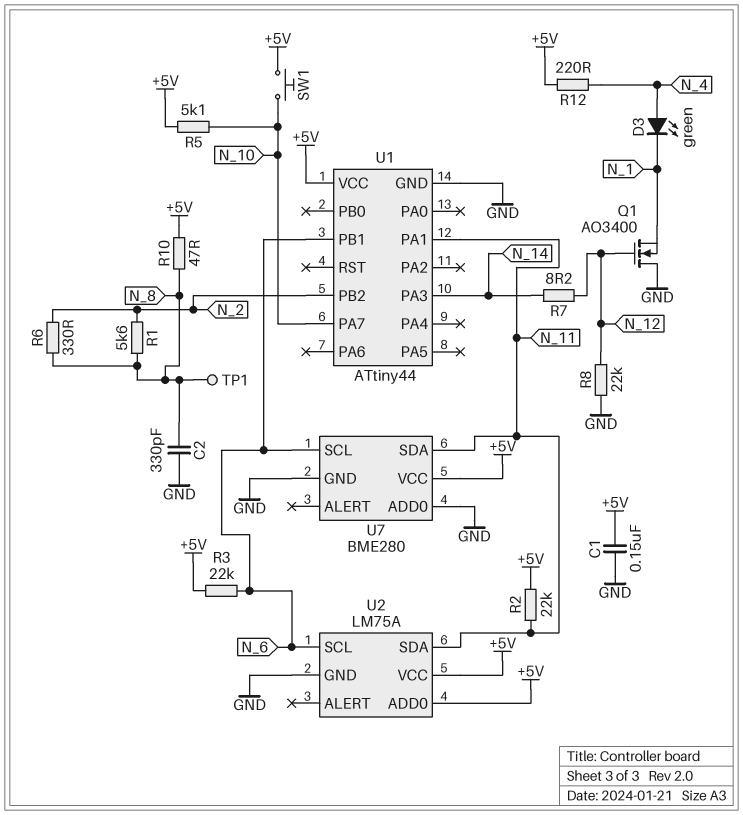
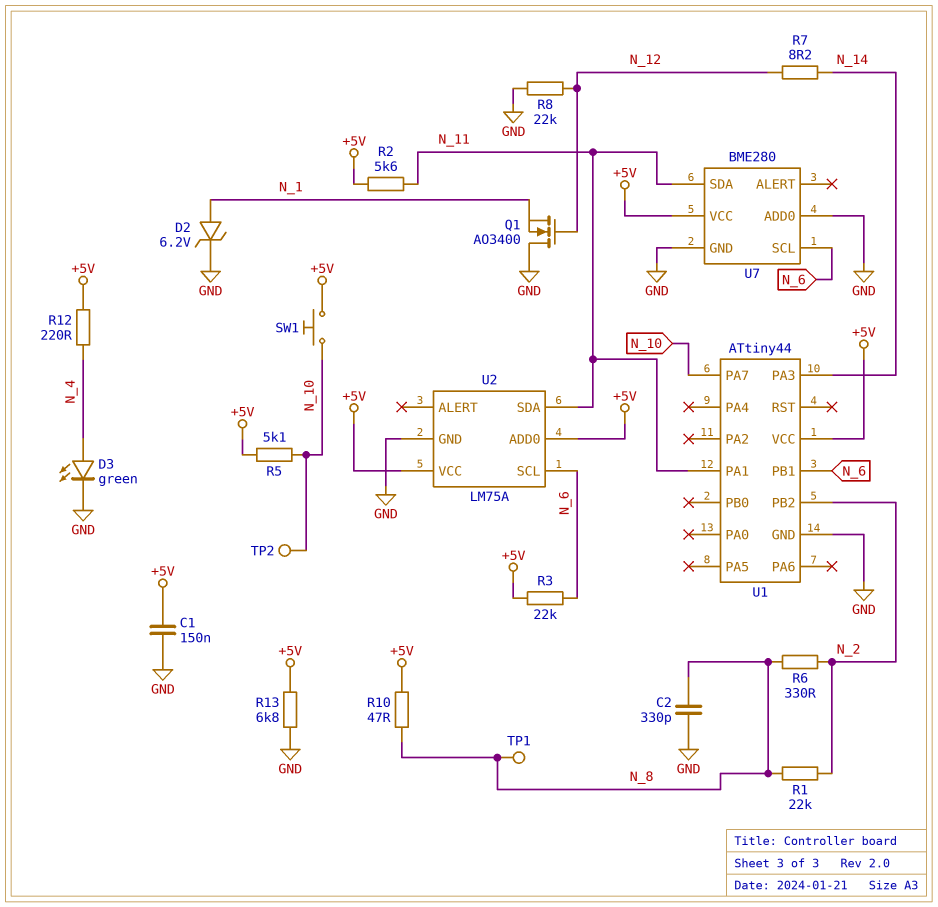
D2: none -> zener 6.2V (A N_1, K GND)
D3: LED green (A N_4, K N_1) -> LED green (A N_4, K GND)
R1: 5.6k (N_2, N_8) -> 22k (N_2, N_8)
R2: 22k (+5V, N_11) -> 5.6k (+5V, N_11)
R13: none -> 6.8k (+5V, GND)
TP2: none -> test point (N_10)

